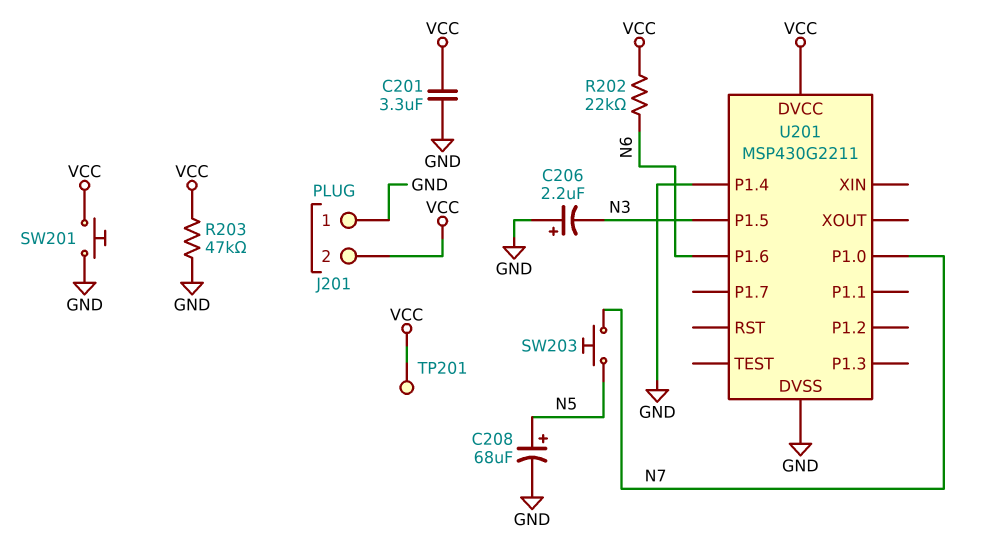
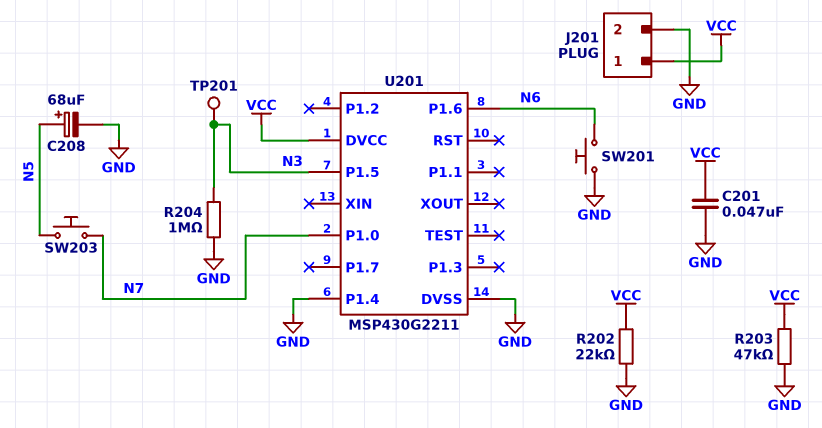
C201: 3.3uF (GND, VCC) -> 47nF (GND, VCC)
C206: 2.2uF (plus GND, minus N3) -> none
J201 pin 1: GND -> VCC
J201 pin 2: VCC -> GND
R202: 22k (N6, VCC) -> 22k (GND, VCC)
R204: none -> 1M (GND, N3)
SW201: button (GND, VCC) -> button (GND, N6)
TP201: test point (VCC) -> test point (N3)

